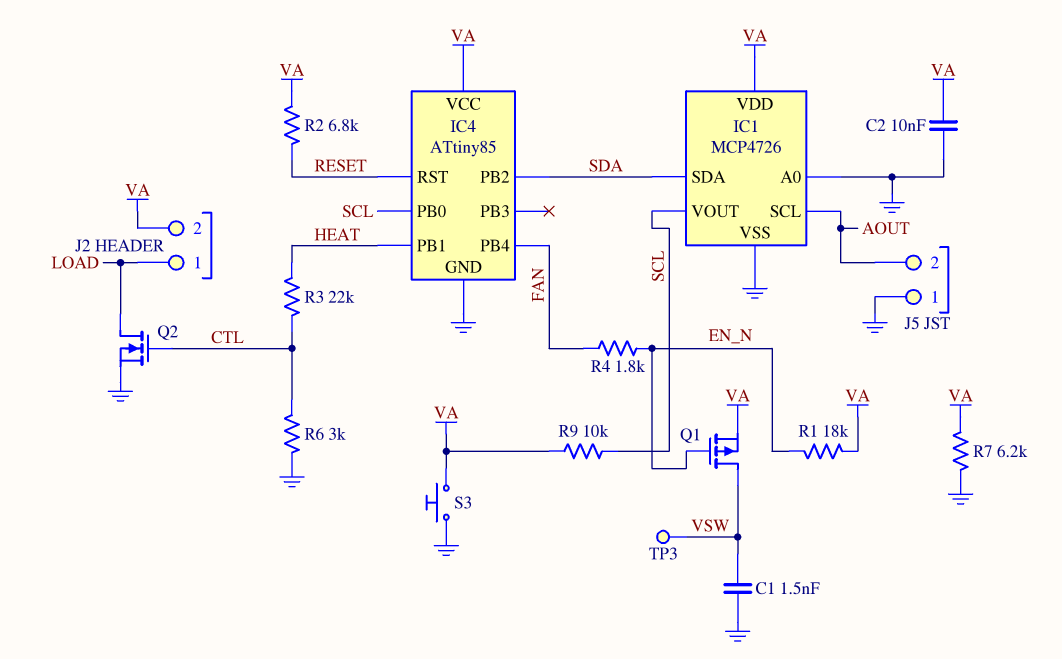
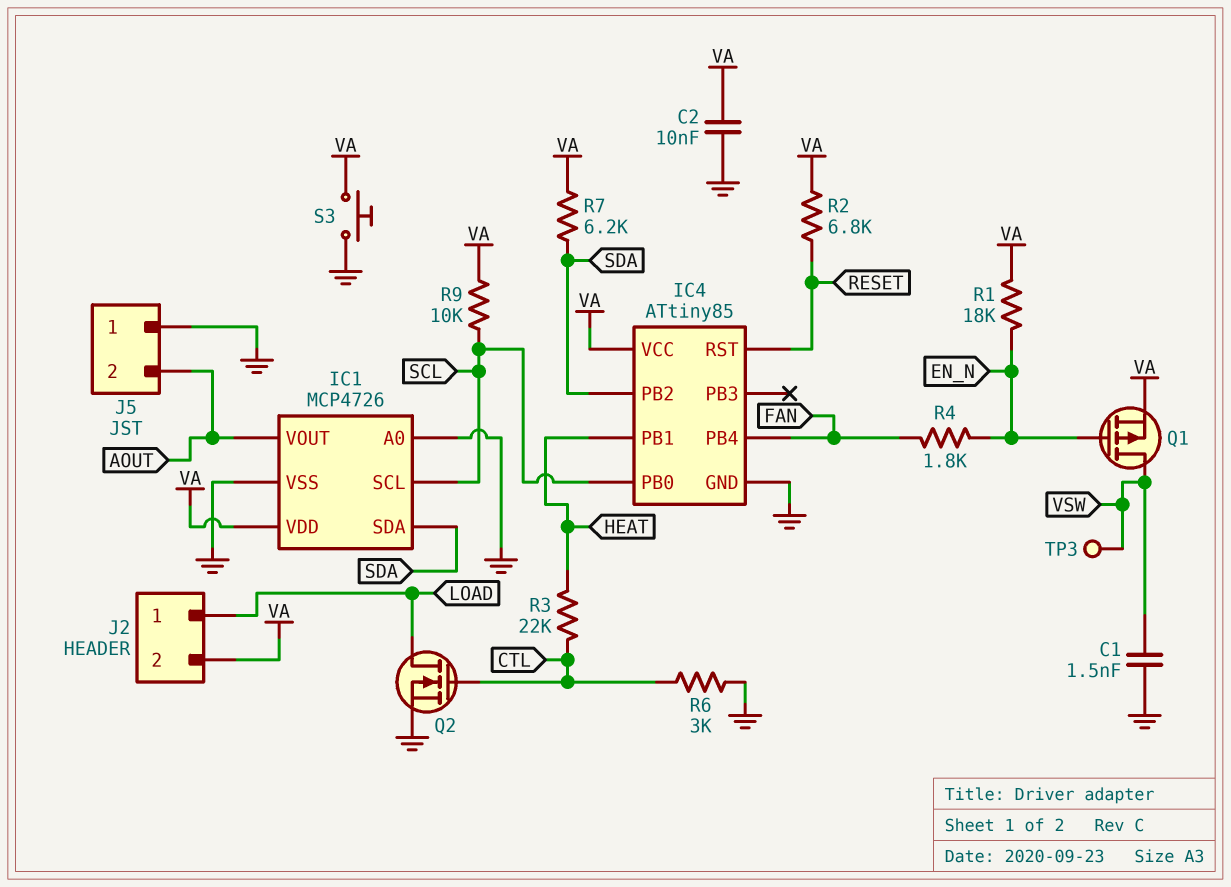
IC1 pin SCL: AOUT -> SCL
IC1 pin VOUT: SCL -> AOUT
R7: 6.2k (GND, VA) -> 6.2k (SDA, VA)

